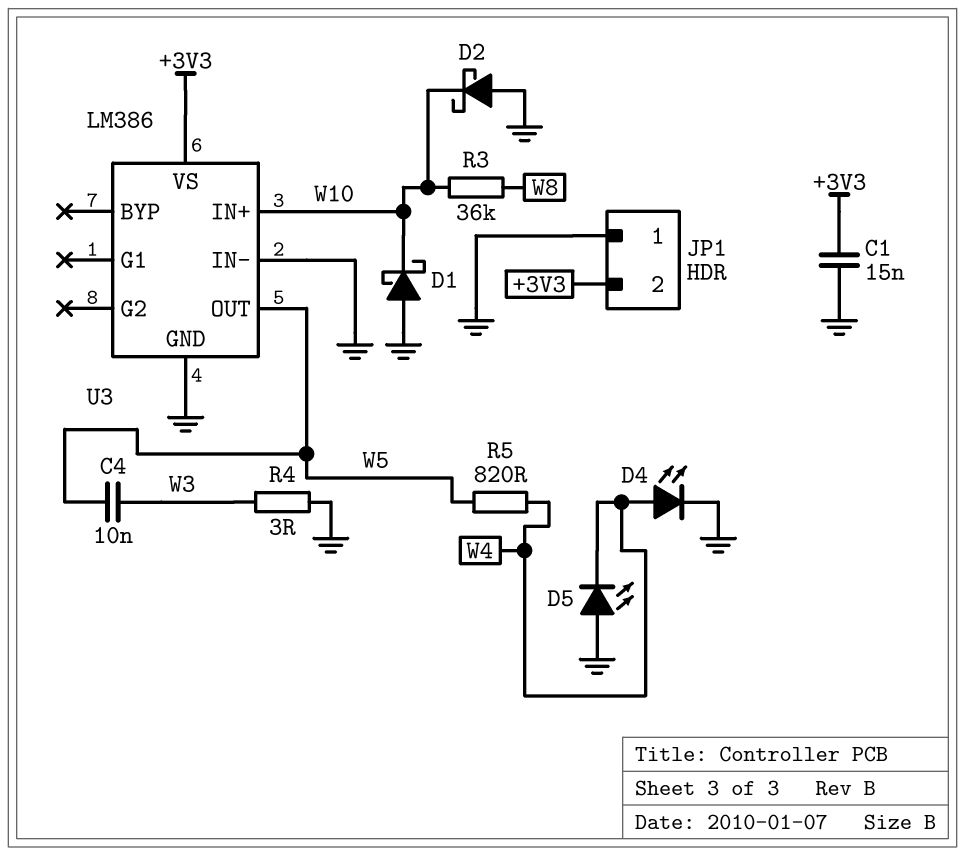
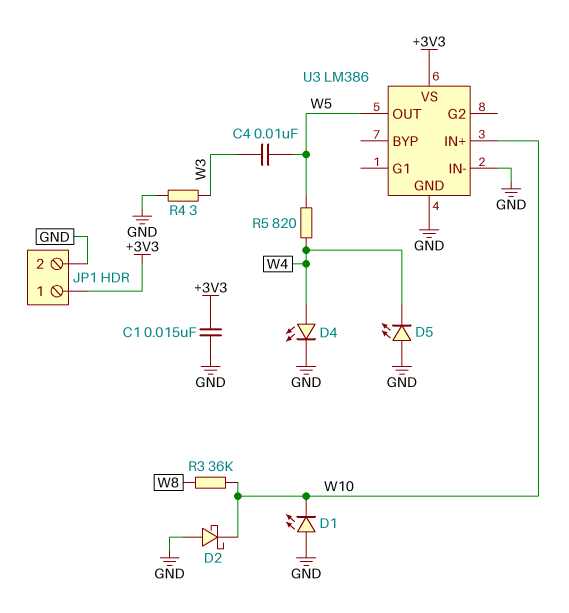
D1: schottky (A GND, K W10) -> LED (A GND, K W10)
JP1 pin 1: GND -> +3V3
JP1 pin 2: +3V3 -> GND

